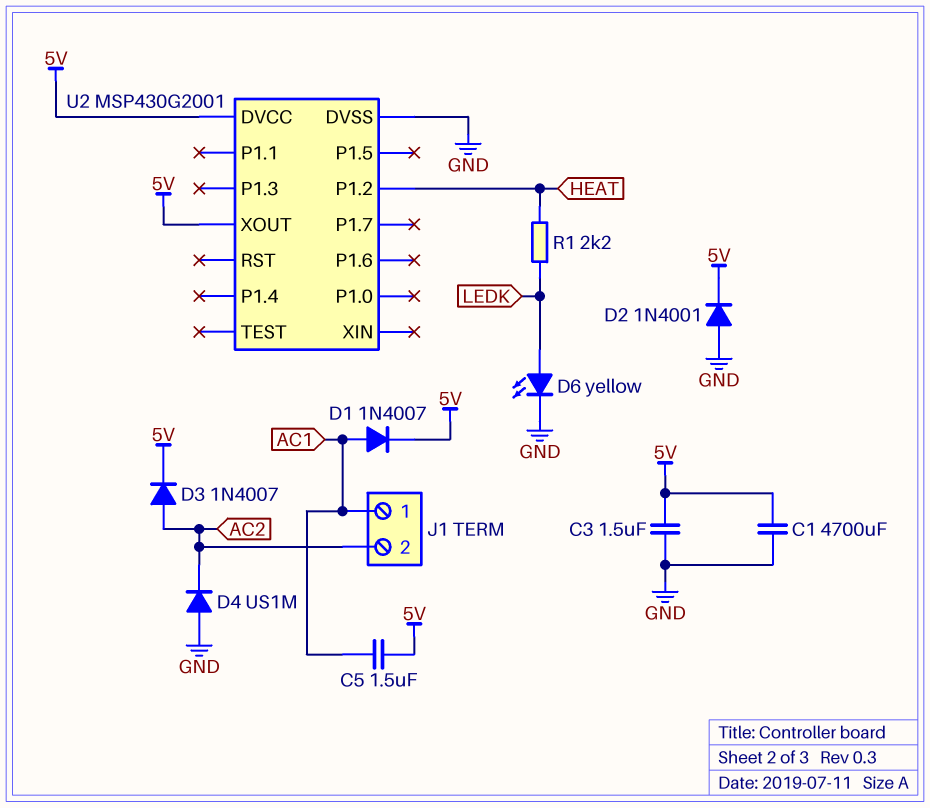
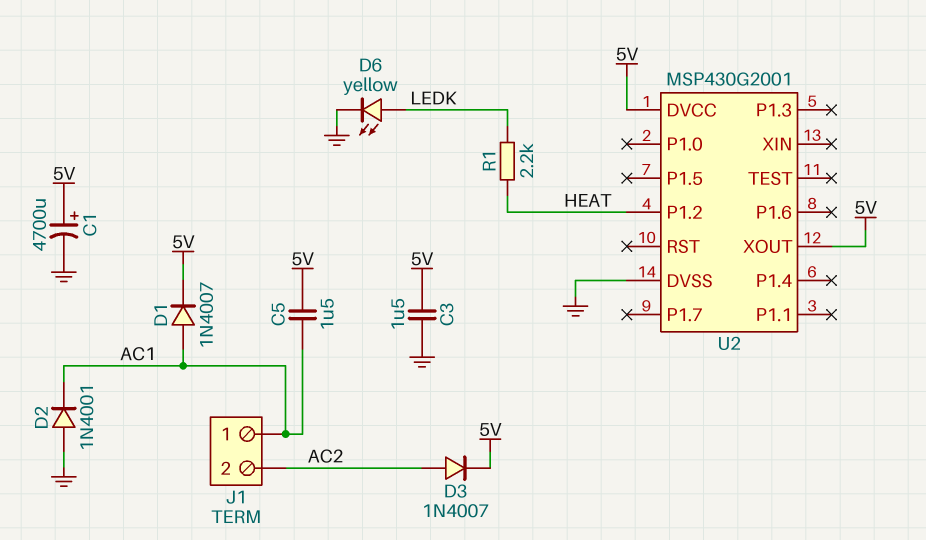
C1: 4700uF (5V, GND) -> 4700uF (plus 5V, minus GND)
D2: diode 1N4001 (A GND, K 5V) -> diode 1N4001 (A GND, K AC1)
D4: diode US1M (A GND, K AC2) -> none

